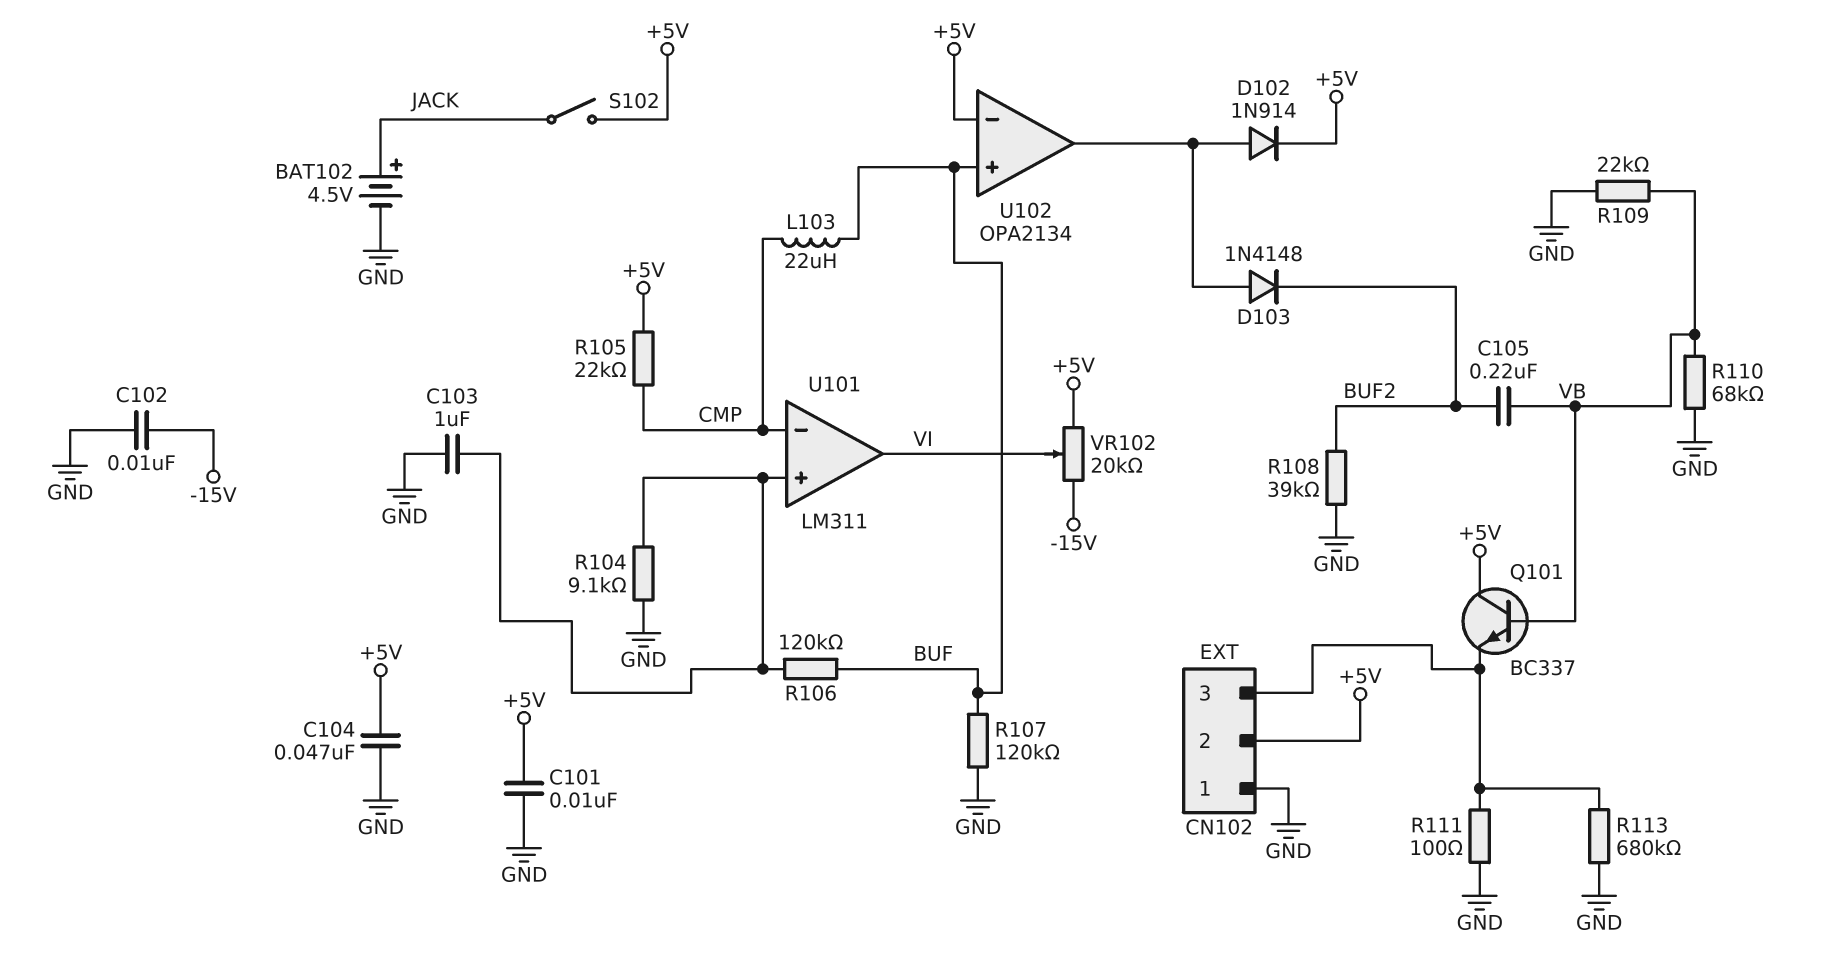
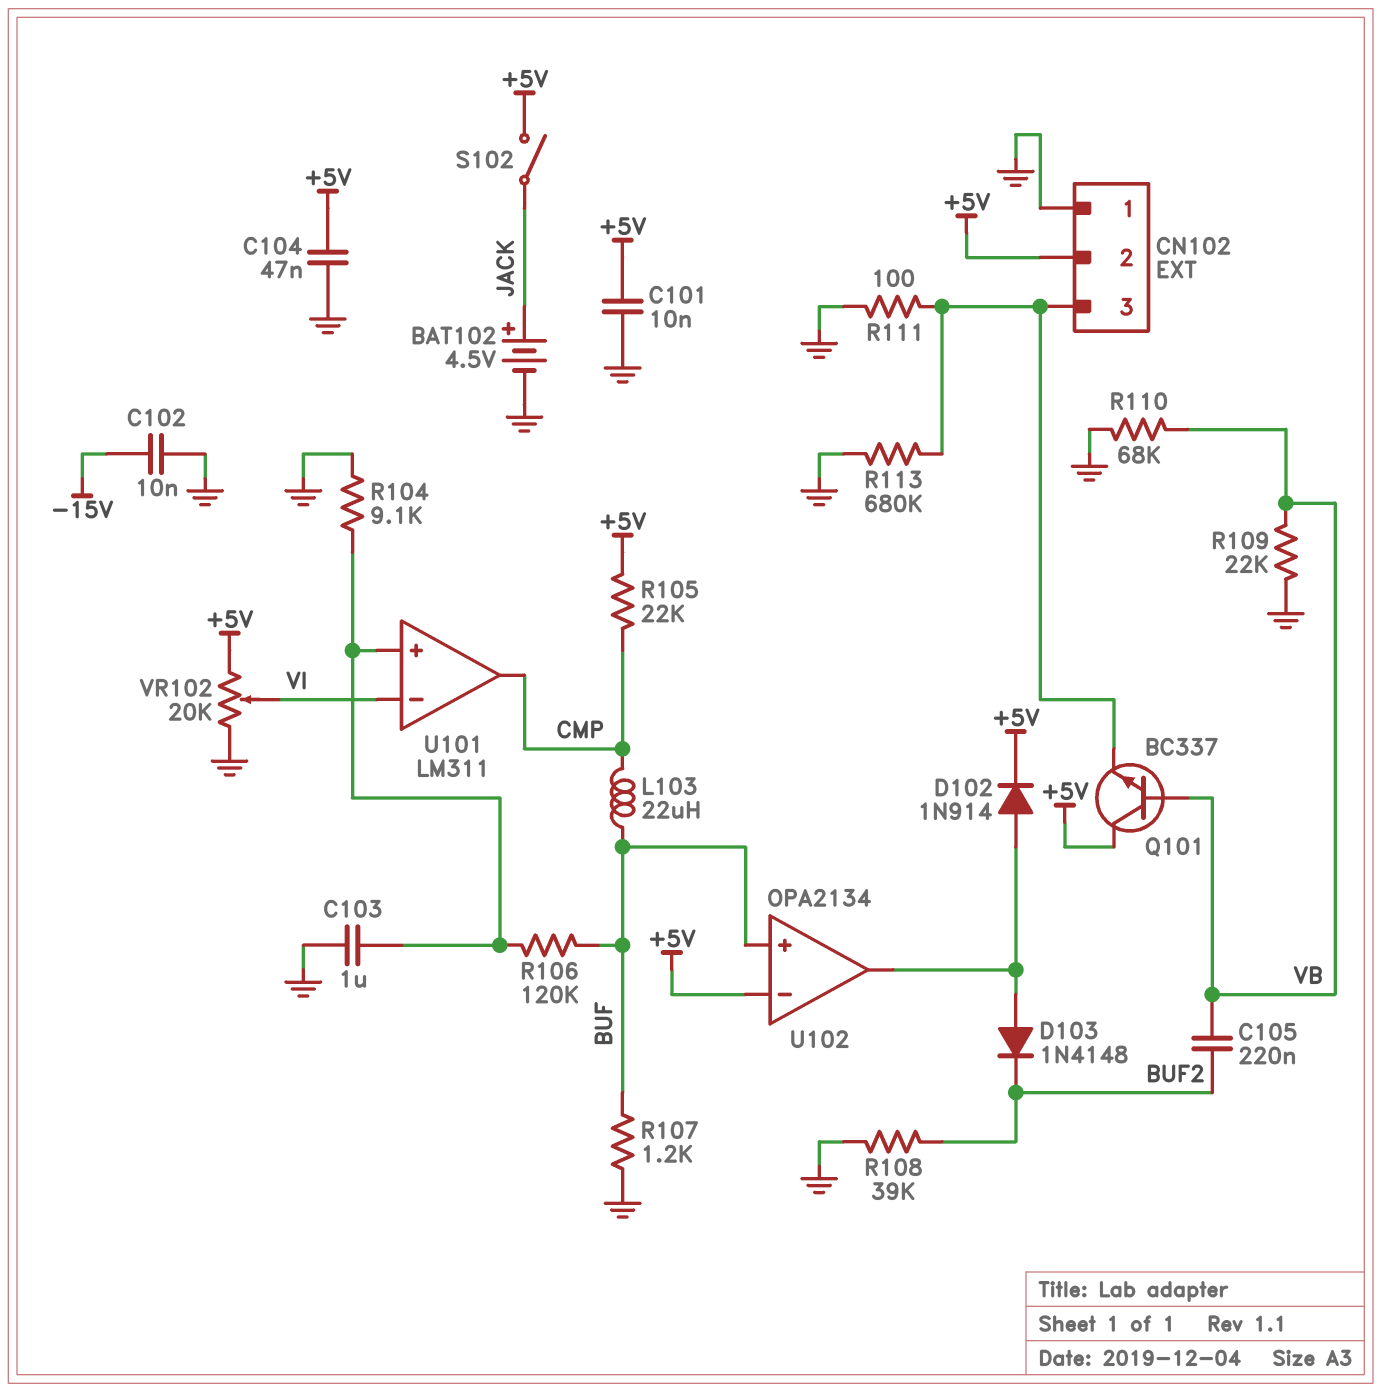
R107: 120k (BUF, GND) -> 1.2k (BUF, GND)
U101 pin in-: CMP -> VI
U101 pin out: VI -> CMP
VR102: 20k (+5V, -15V, wiper VI) -> 20k (+5V, GND, wiper VI)

